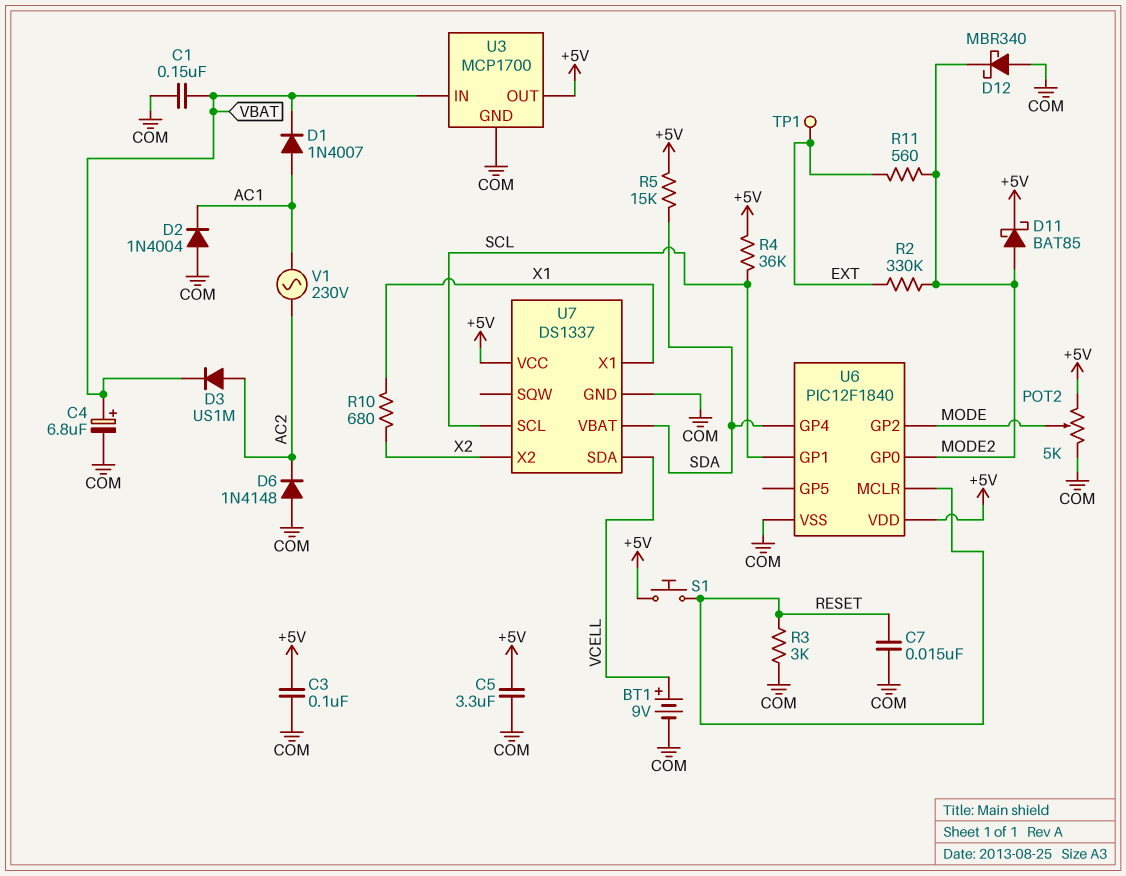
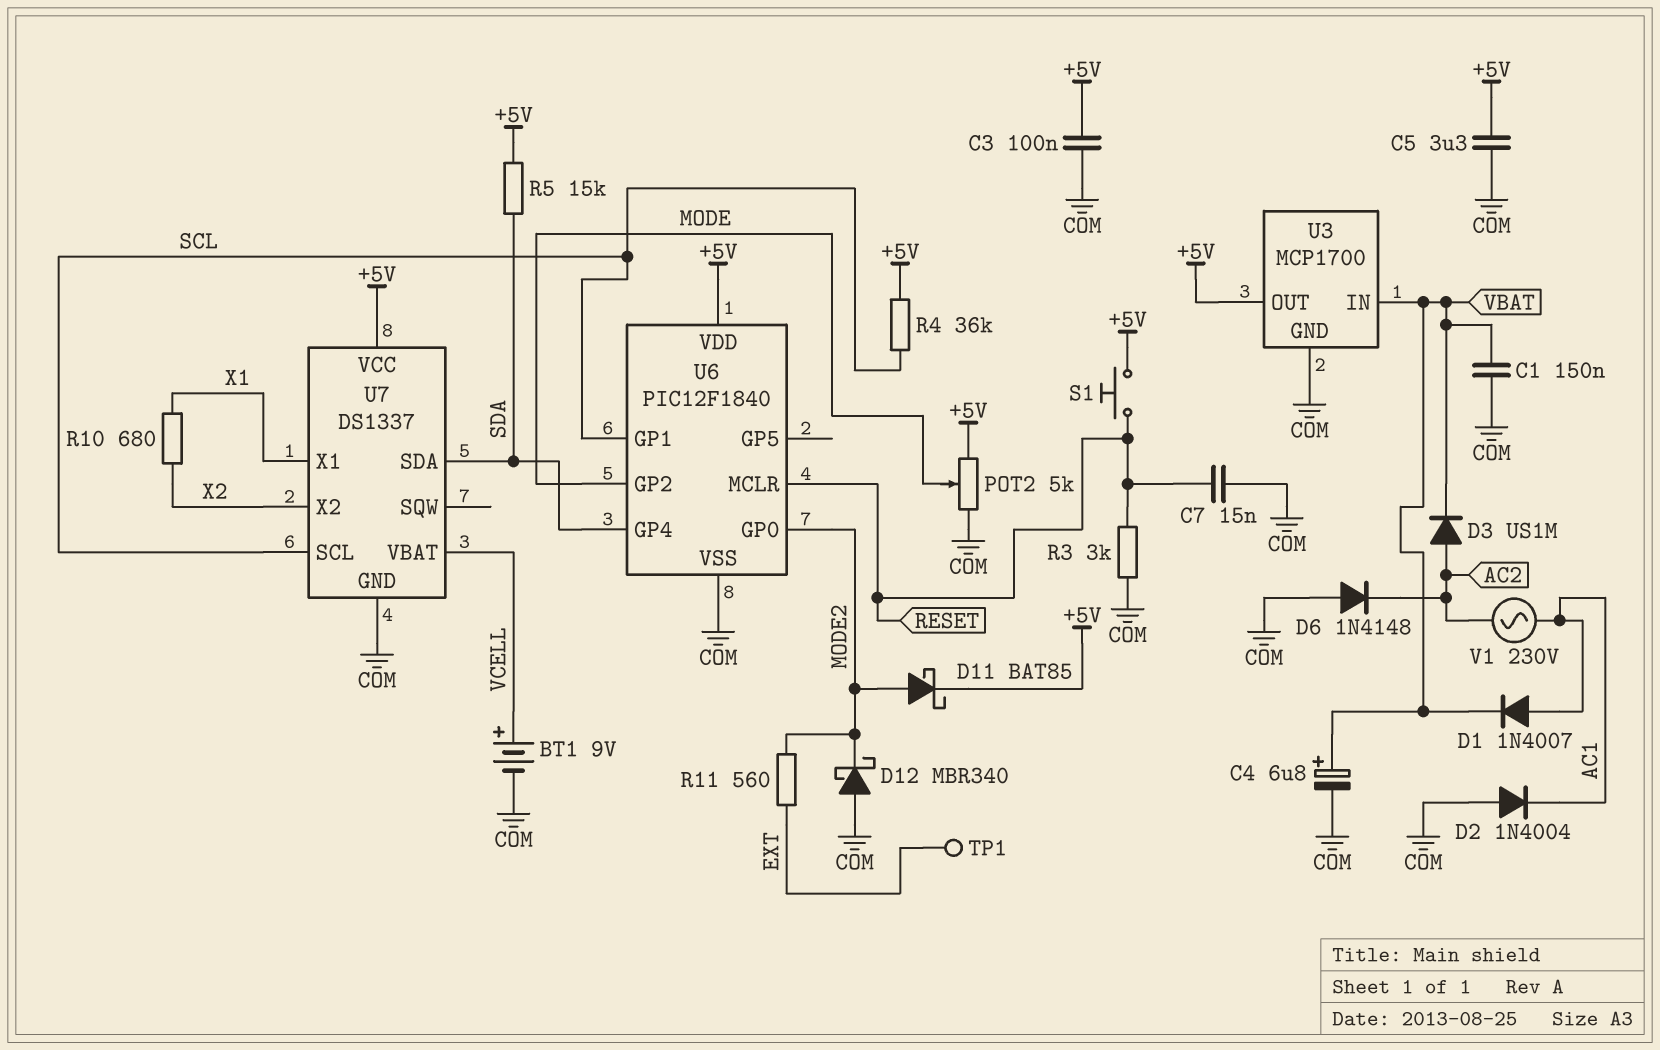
R2: 330k (EXT, MODE2) -> none
U7 pin SDA: VCELL -> SDA
U7 pin VBAT: SDA -> VCELL

